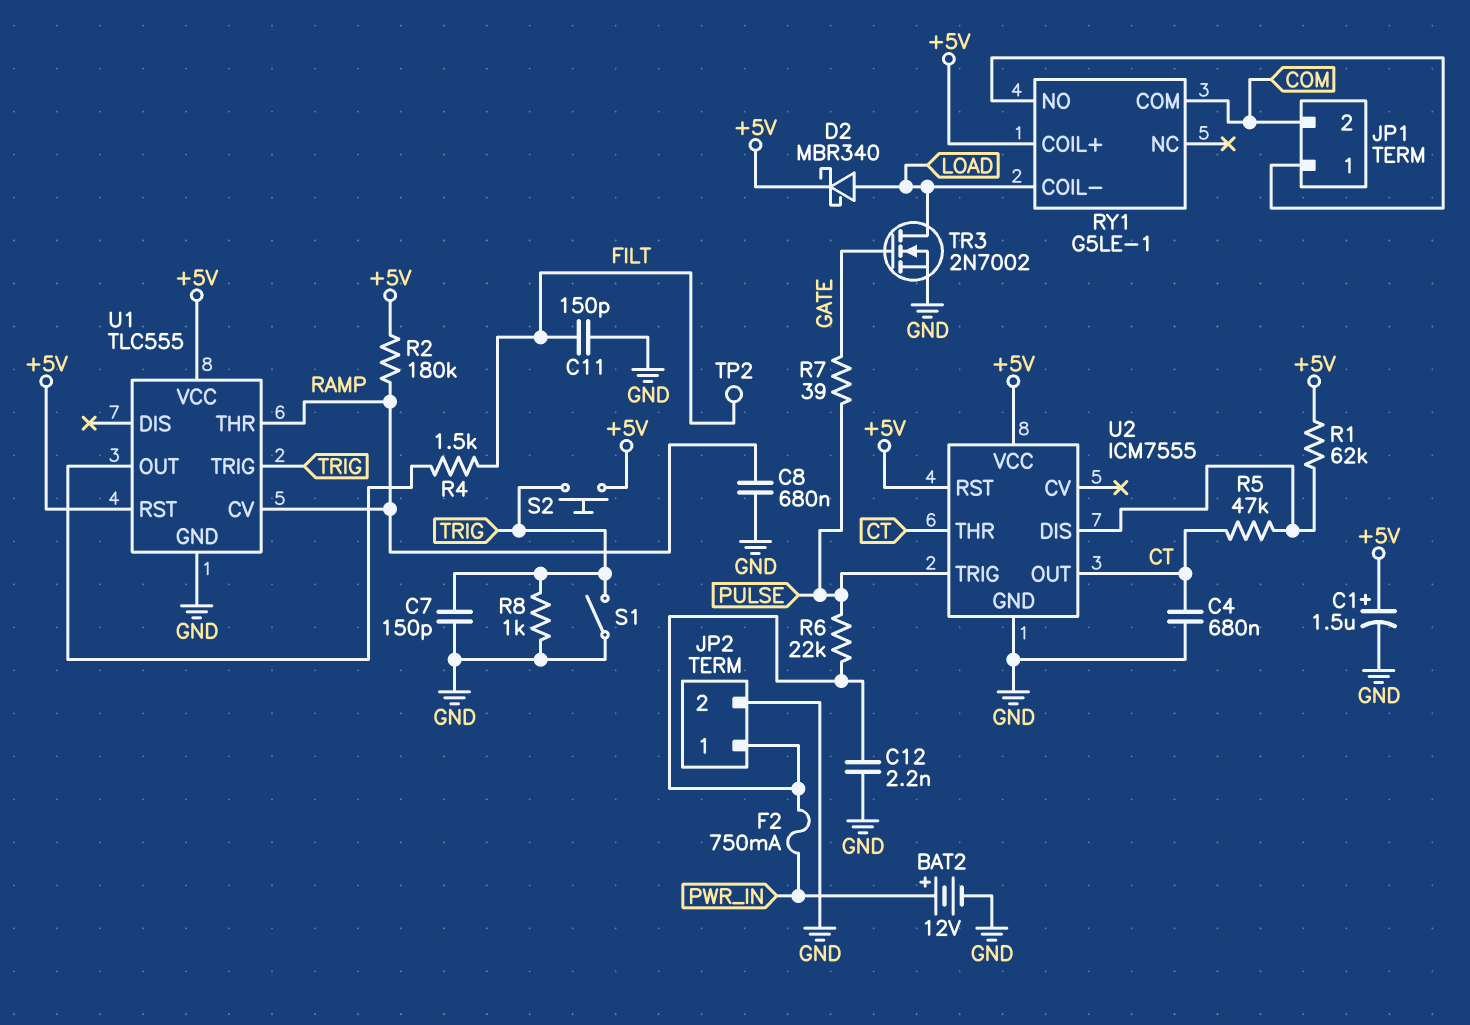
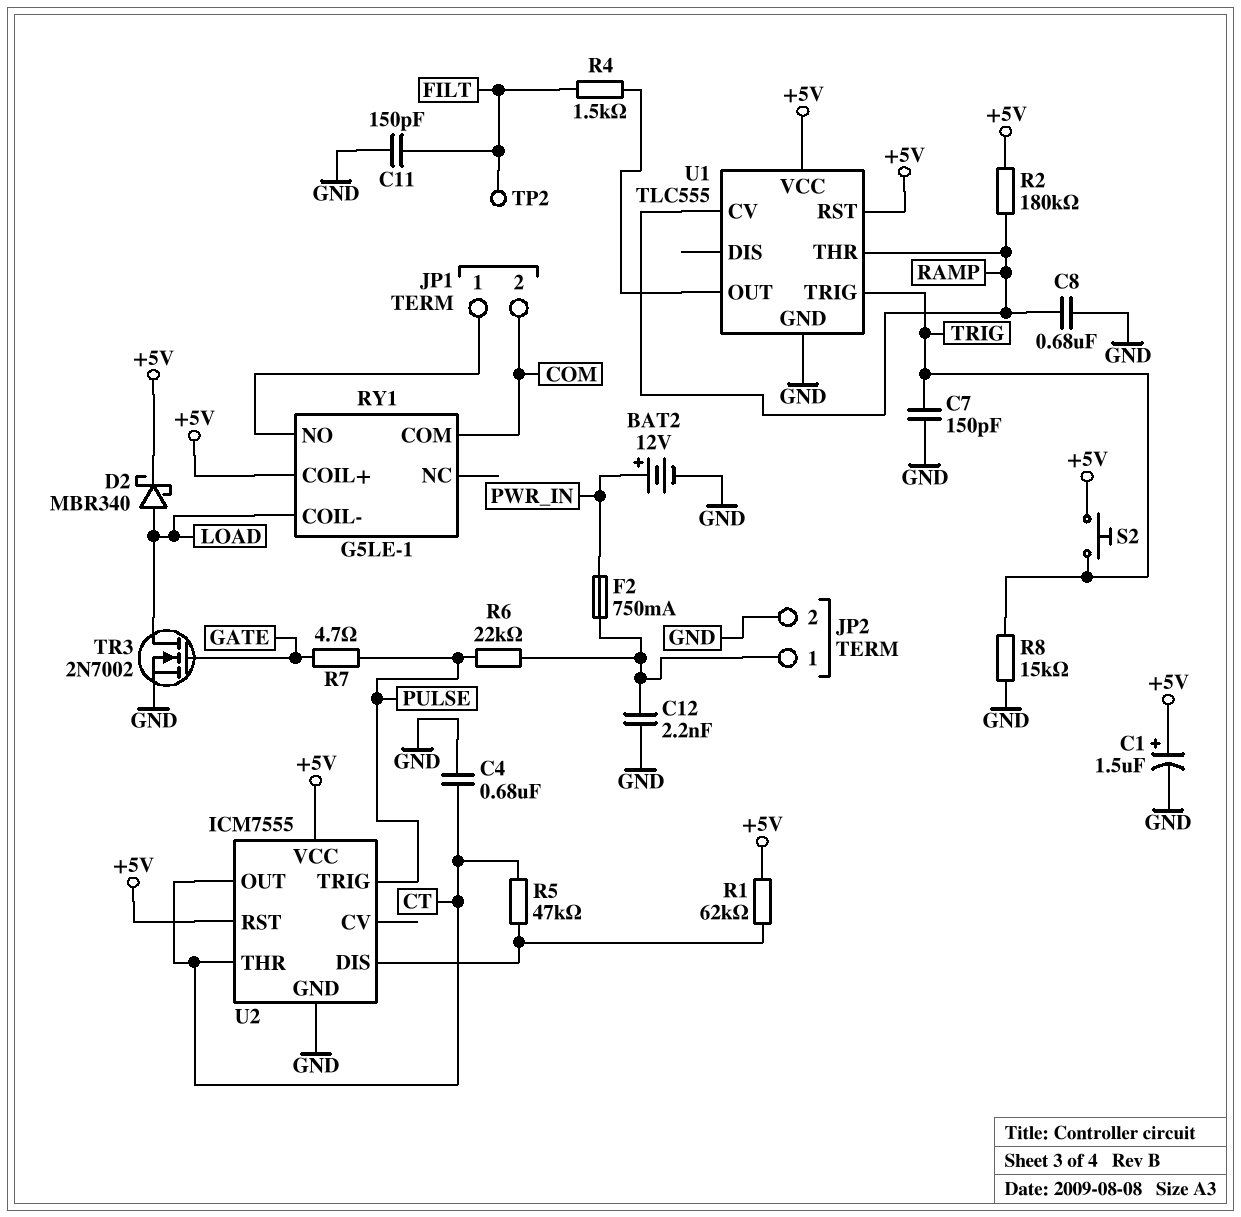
R7: 39 (GATE, PULSE) -> 4.7 (GATE, PULSE)
R8: 1k (GND, TRIG) -> 15k (GND, TRIG)
S1: switch (GND, TRIG) -> none

